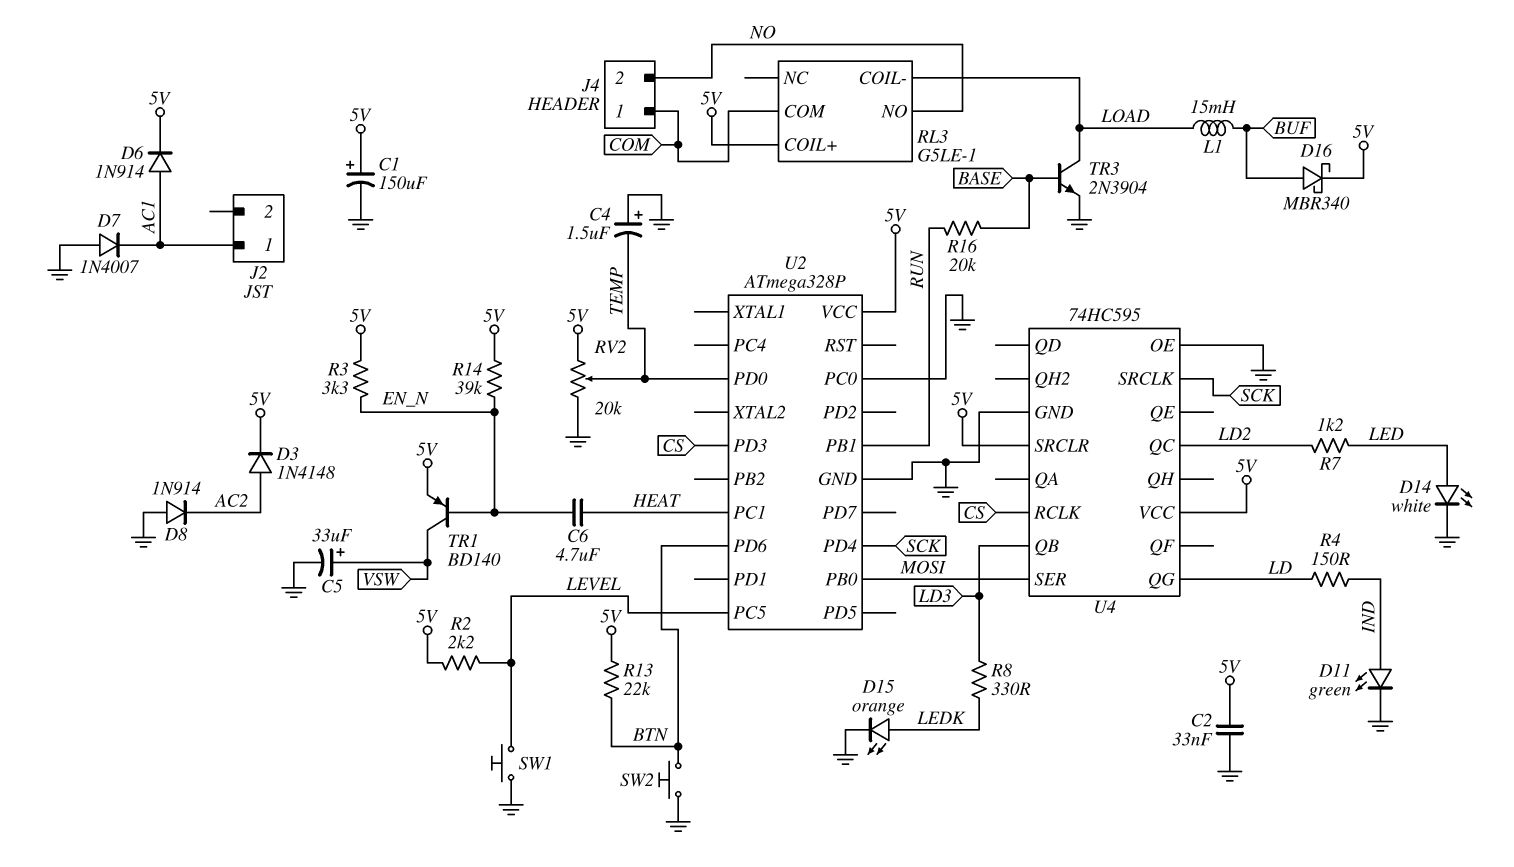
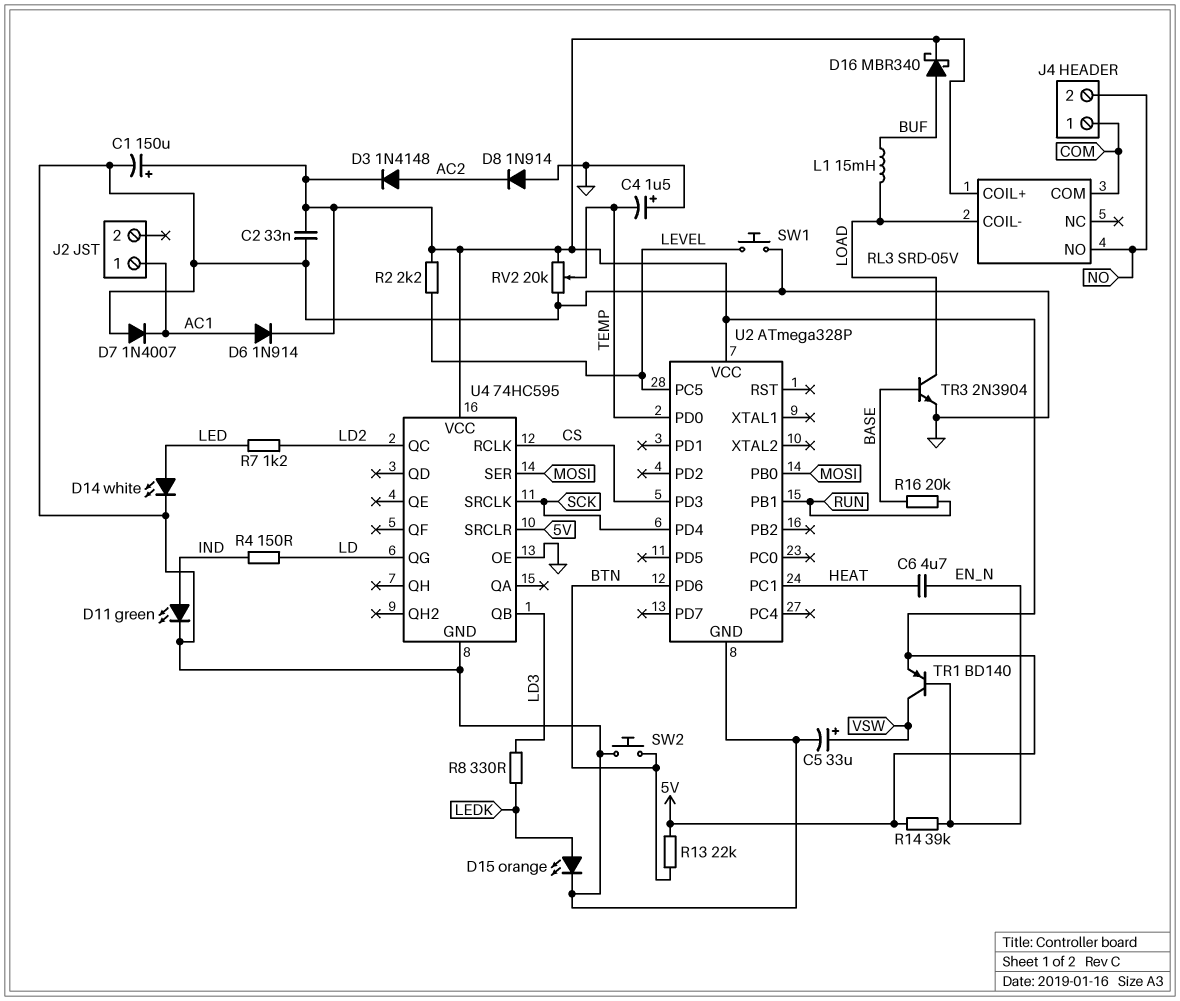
R3: 3.3k (5V, EN_N) -> none
RL3: G5LE-1 -> SRD-05V
U2 pin PC0: GND -> none

